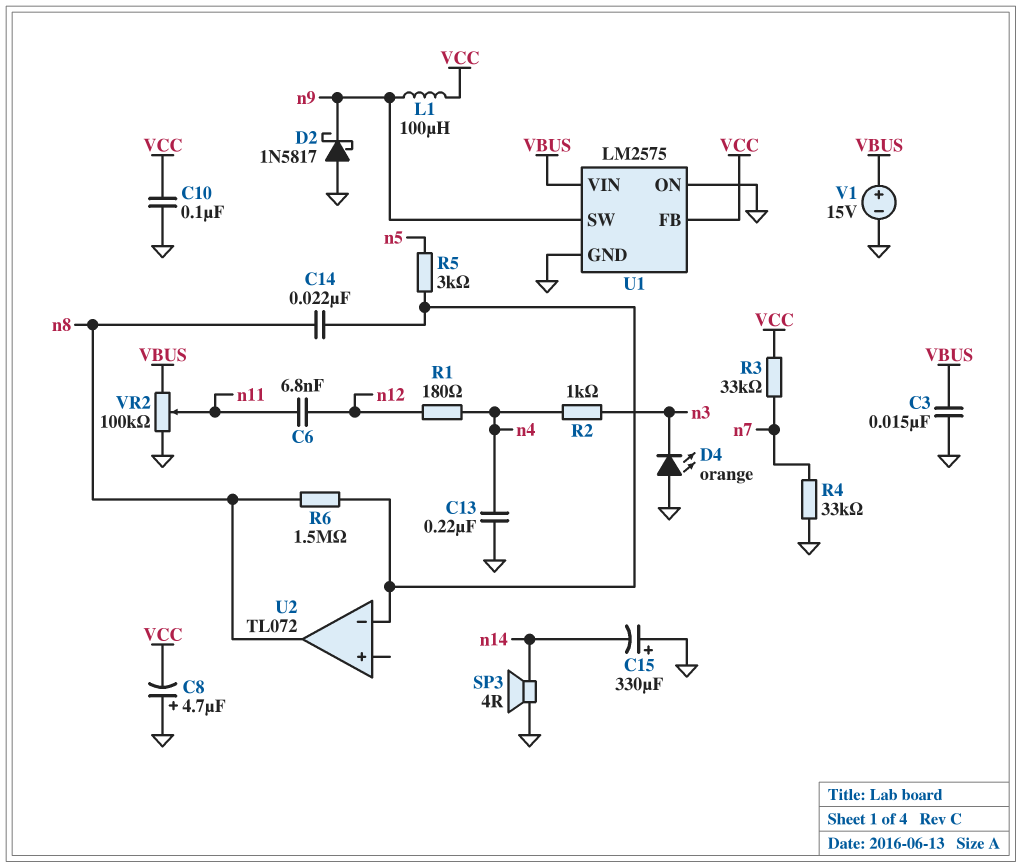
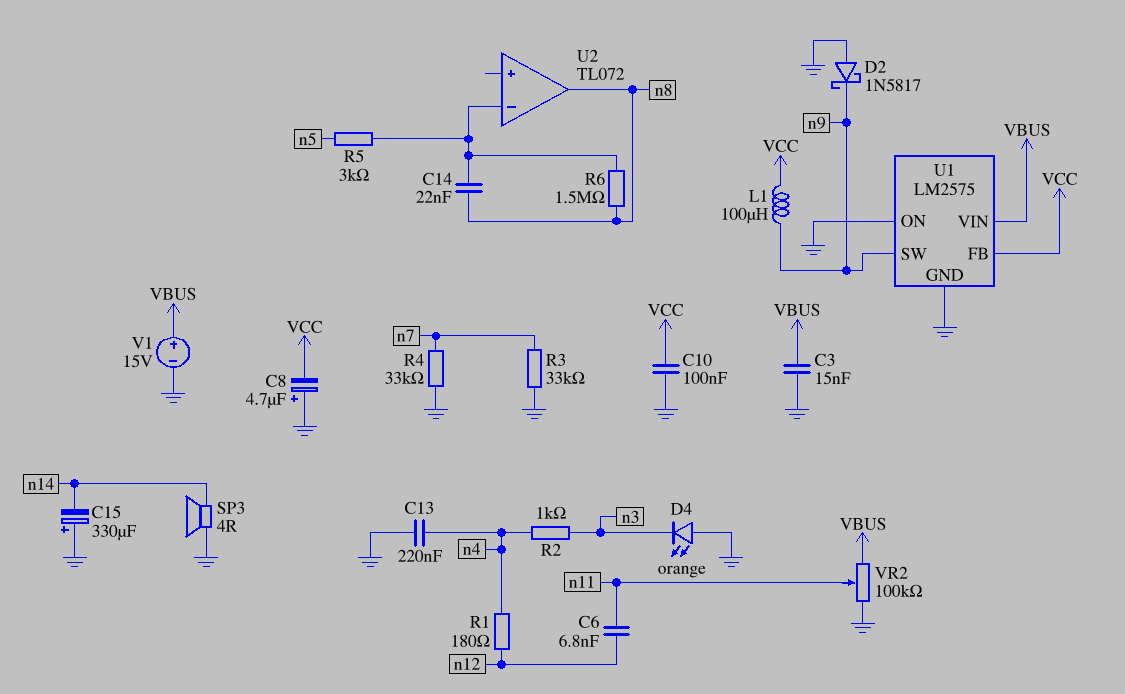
R3: 33k (VCC, n7) -> 33k (GND, n7)

